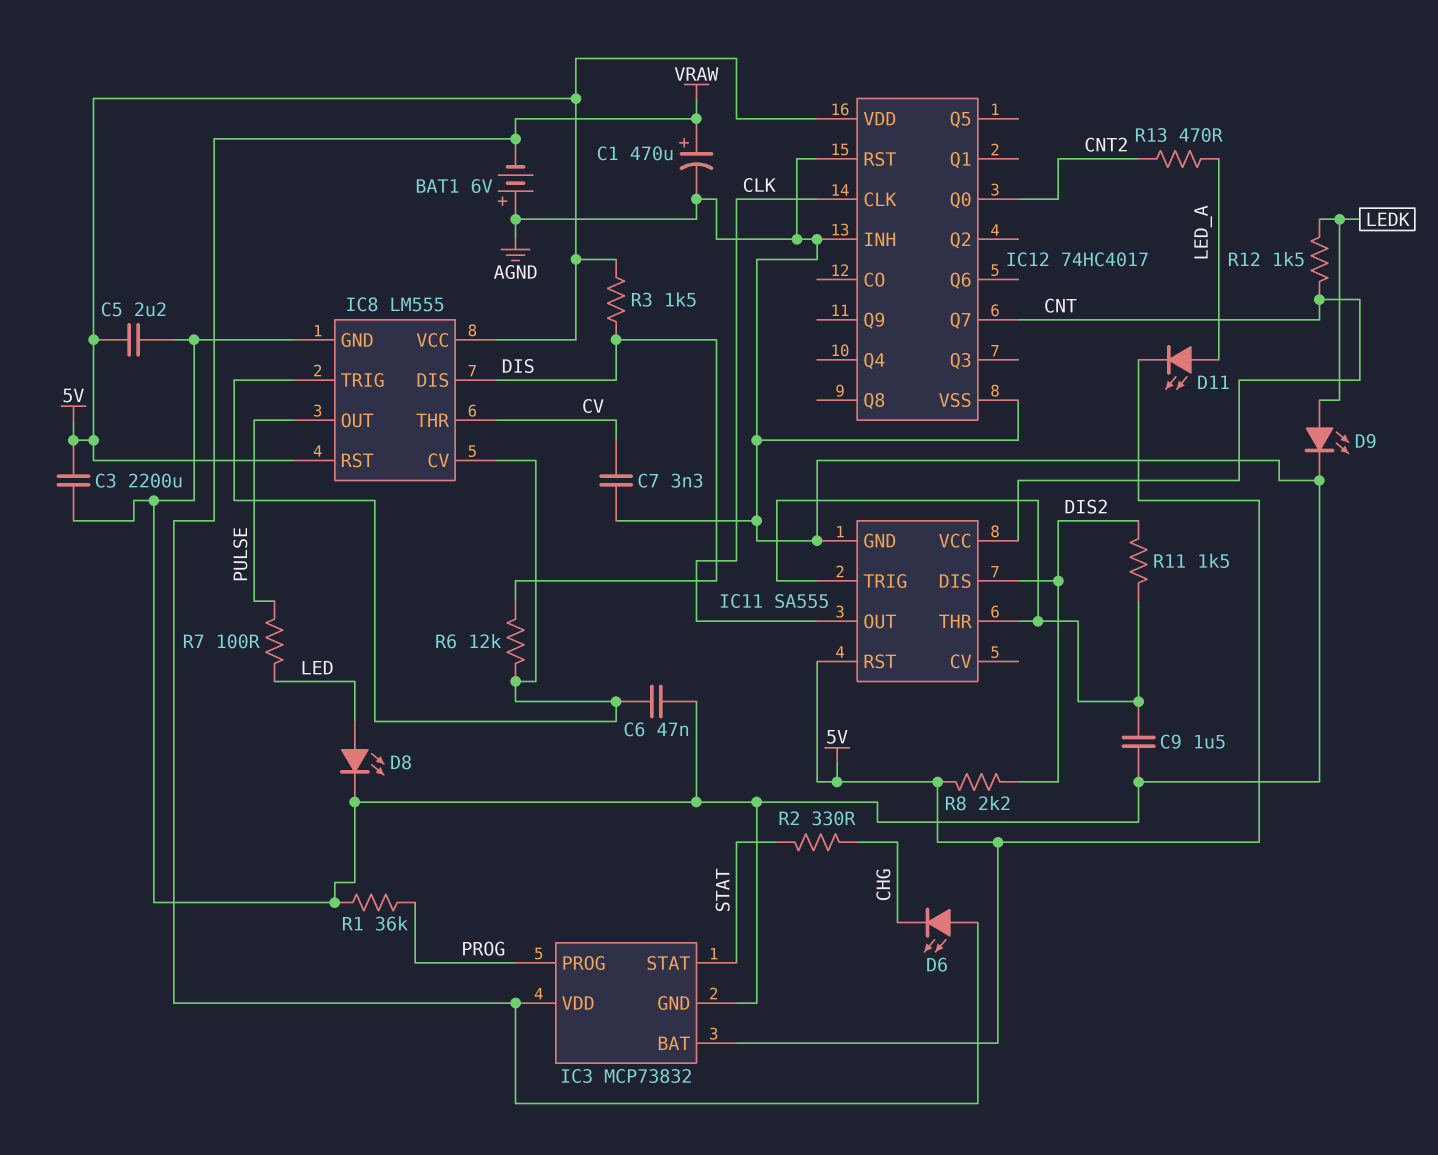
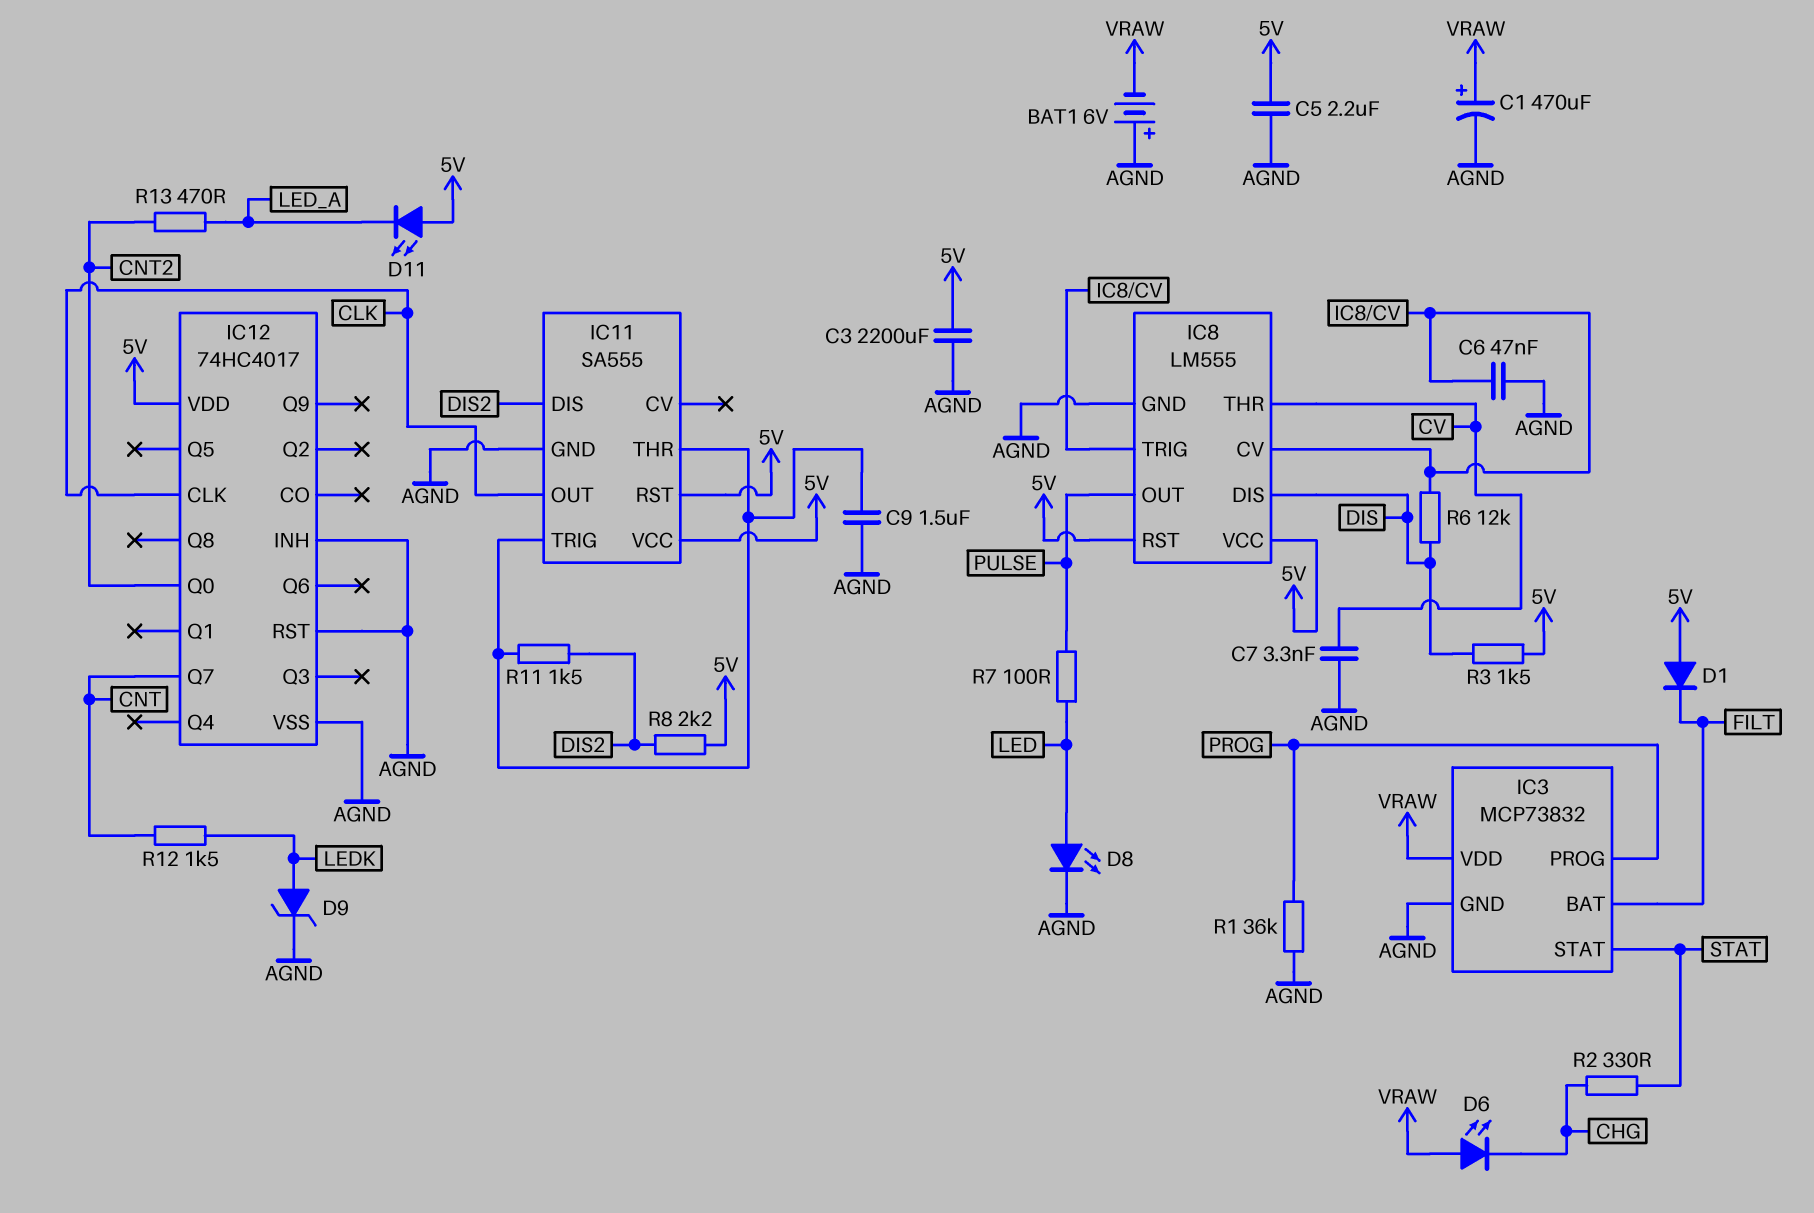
D1: none -> diode (A 5V, K FILT)
D9: LED (A LEDK, K AGND) -> zener (A LEDK, K AGND)
D11: LED (A LED_A, K 5V) -> LED (A 5V, K LED_A)
IC3 pin BAT: 5V -> FILT
IC11 pin VCC: CNT -> 5V

